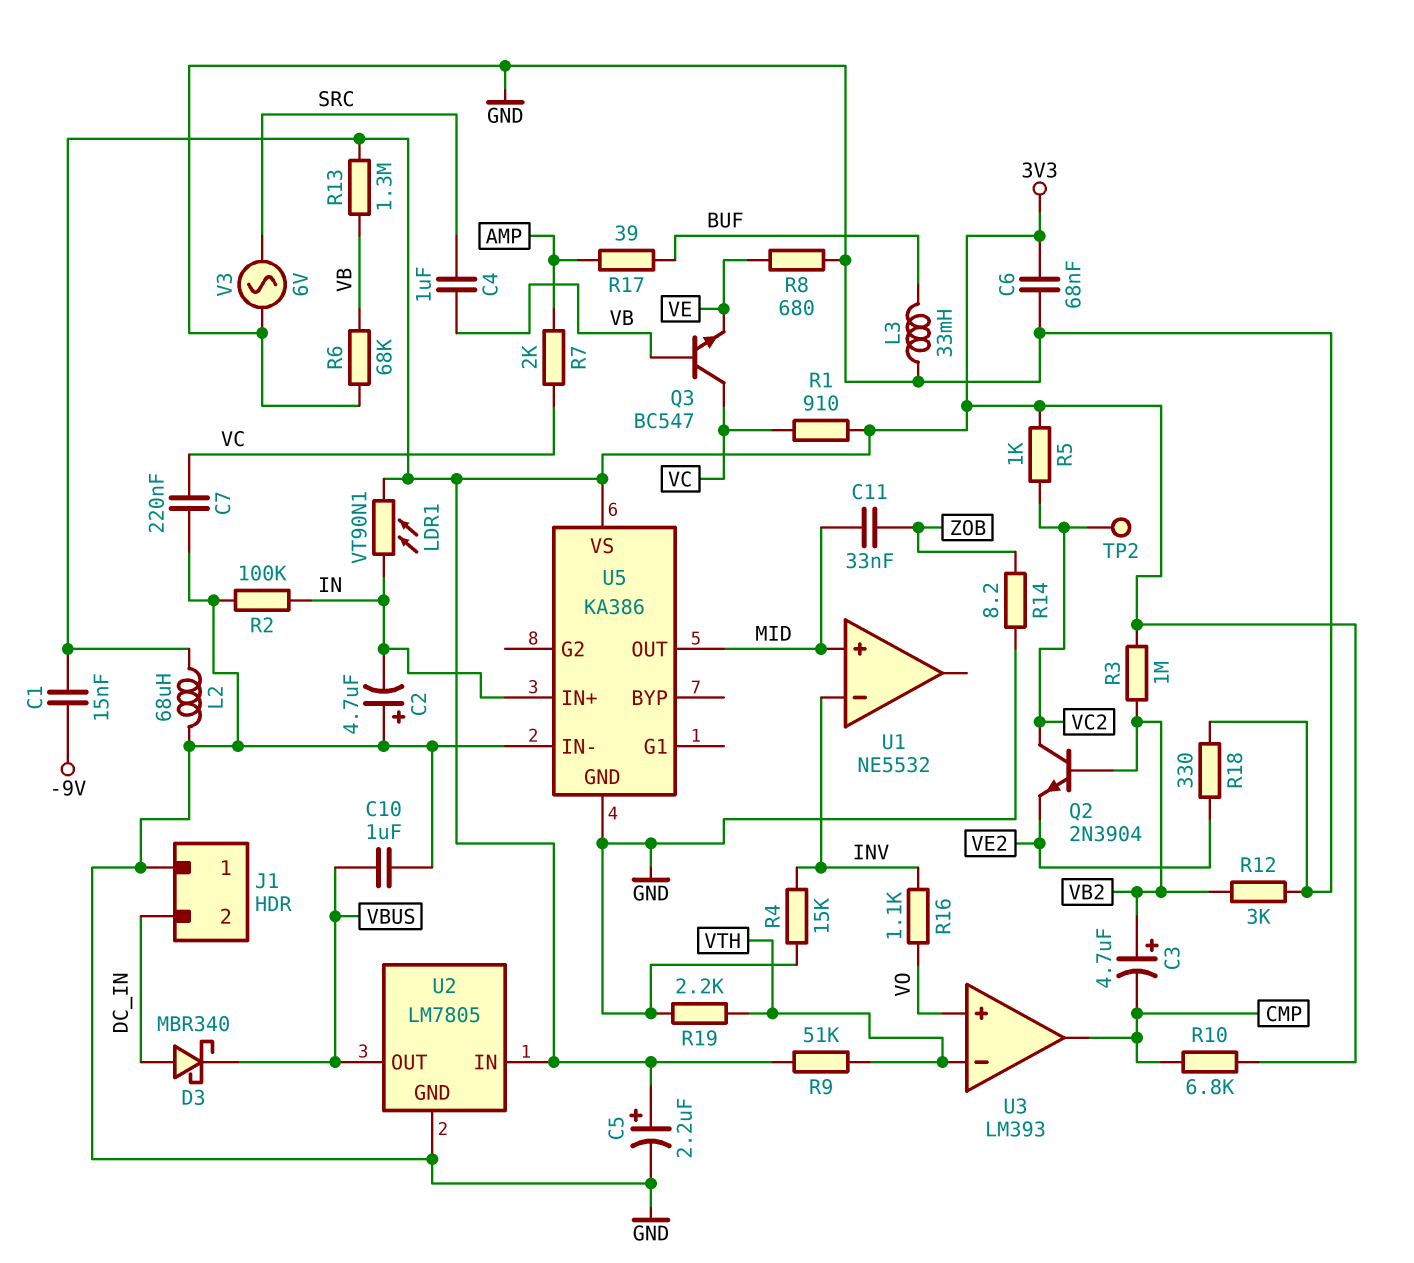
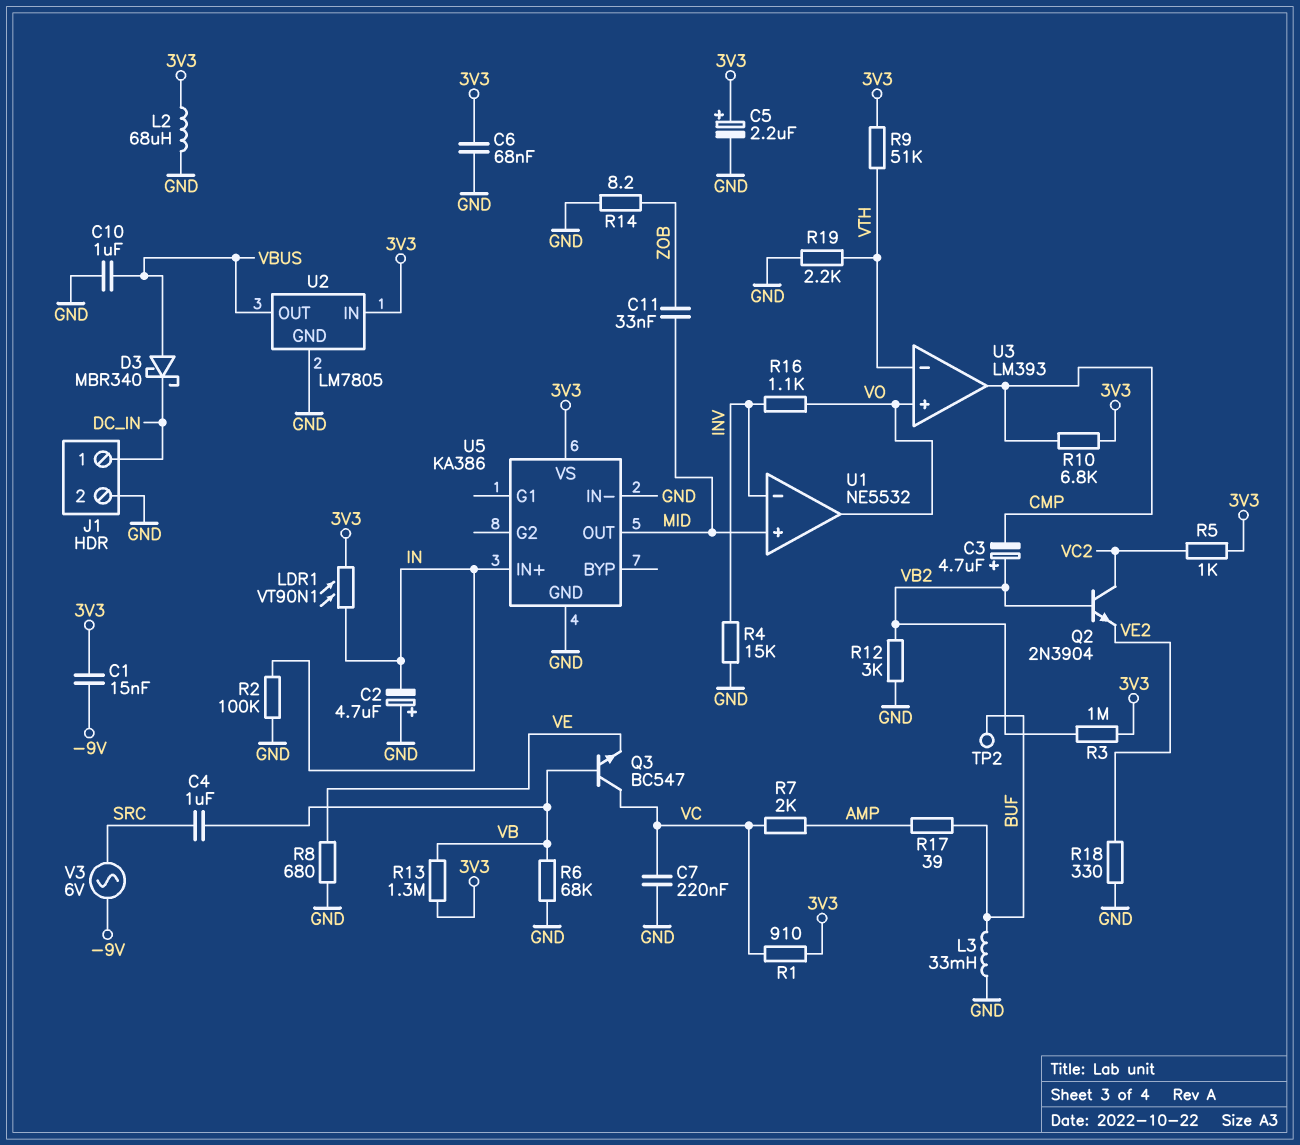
D3: schottky MBR340 (A DC_IN, K VBUS) -> schottky MBR340 (A VBUS, K DC_IN)
J1 pin 1: GND -> DC_IN
J1 pin 2: DC_IN -> GND
TP2: test point (VC2) -> test point (BUF)
U1 pin out: none -> VO
V3: AC 6V (GND, SRC) -> AC 6V (-9V, SRC)

